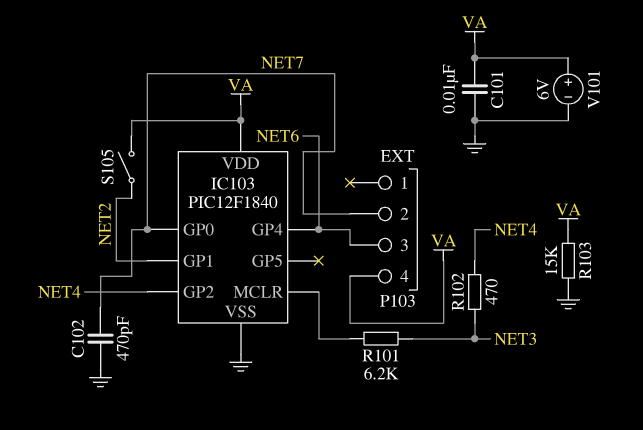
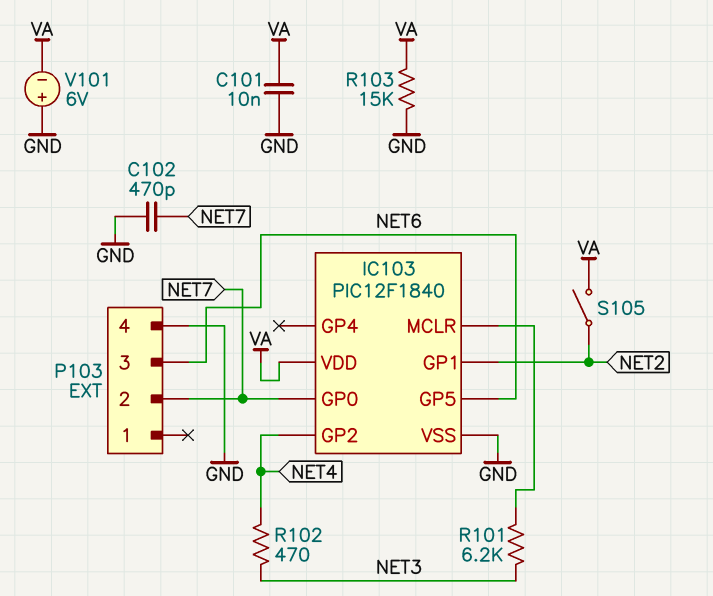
IC103 pin GP4: NET6 -> none
IC103 pin GP5: none -> NET6
P103 pin 4: VA -> GND
V101: 6V (plus VA, minus GND) -> 6V (plus GND, minus VA)

